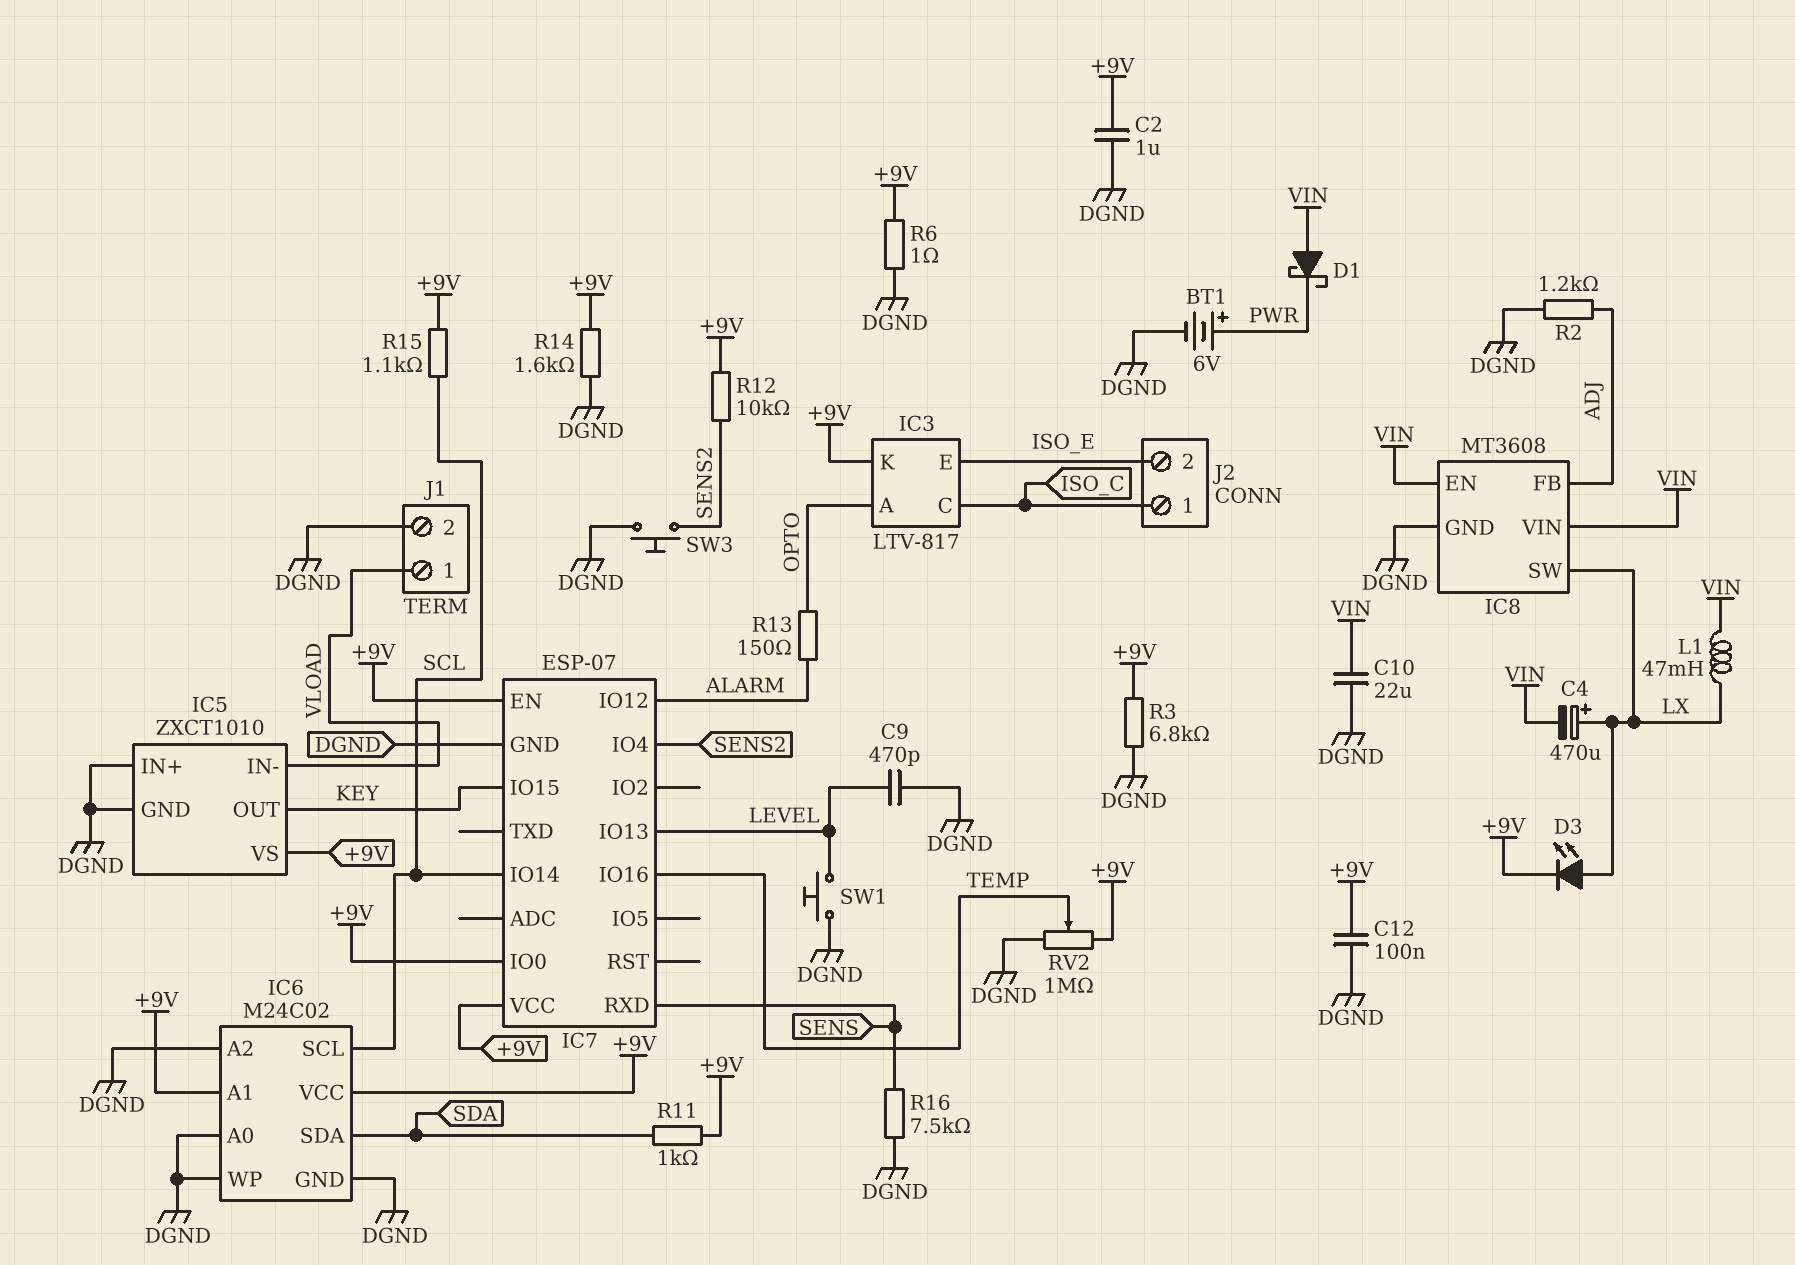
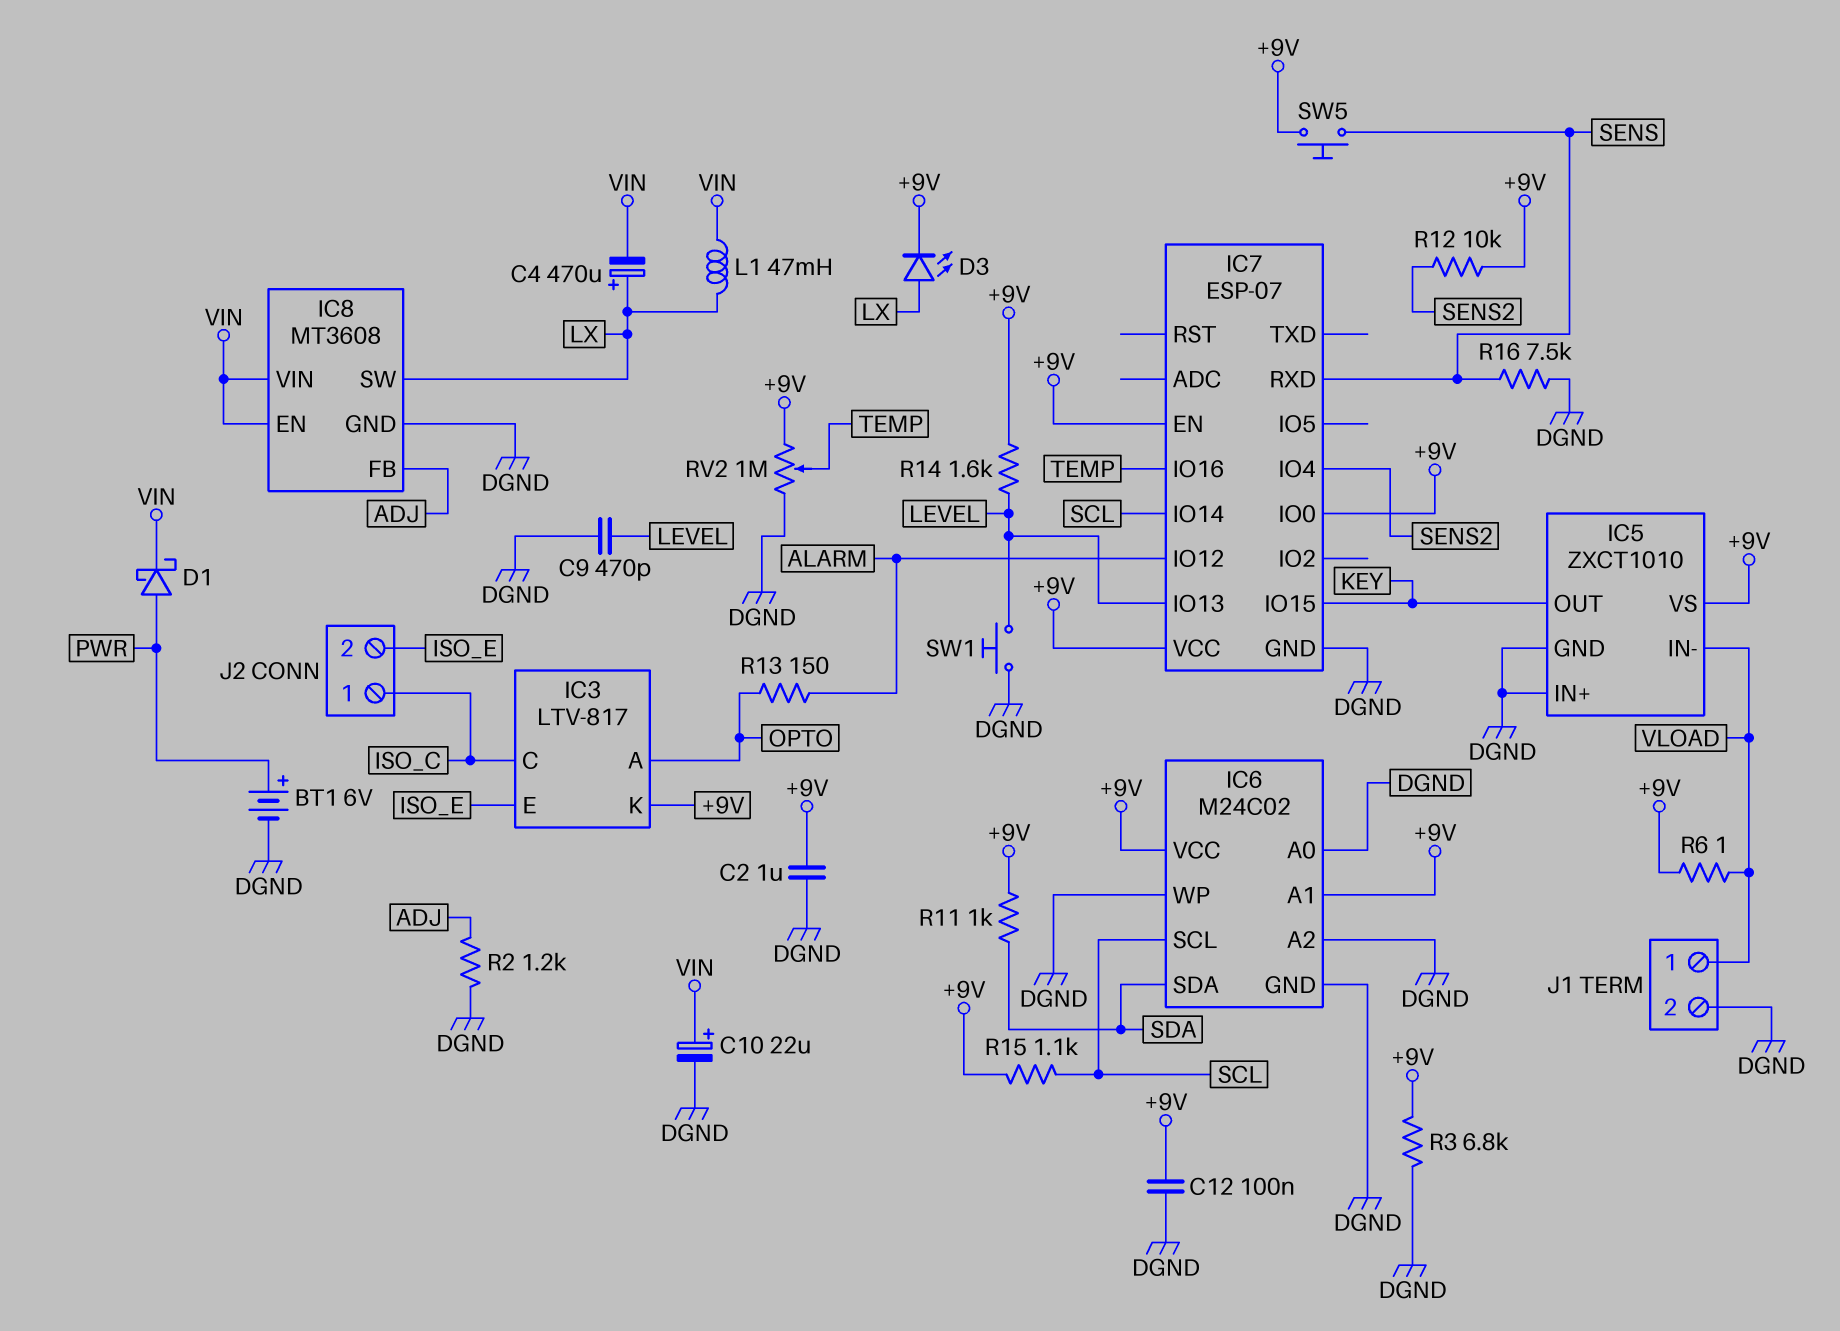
C10: 22uF (DGND, VIN) -> 22uF (plus VIN, minus DGND)
D1: schottky (A VIN, K PWR) -> schottky (A PWR, K VIN)
R6: 1 (+9V, DGND) -> 1 (+9V, VLOAD)
R14: 1.6k (+9V, DGND) -> 1.6k (+9V, LEVEL)
SW3: button (DGND, SENS2) -> none
SW5: none -> button (+9V, SENS)

